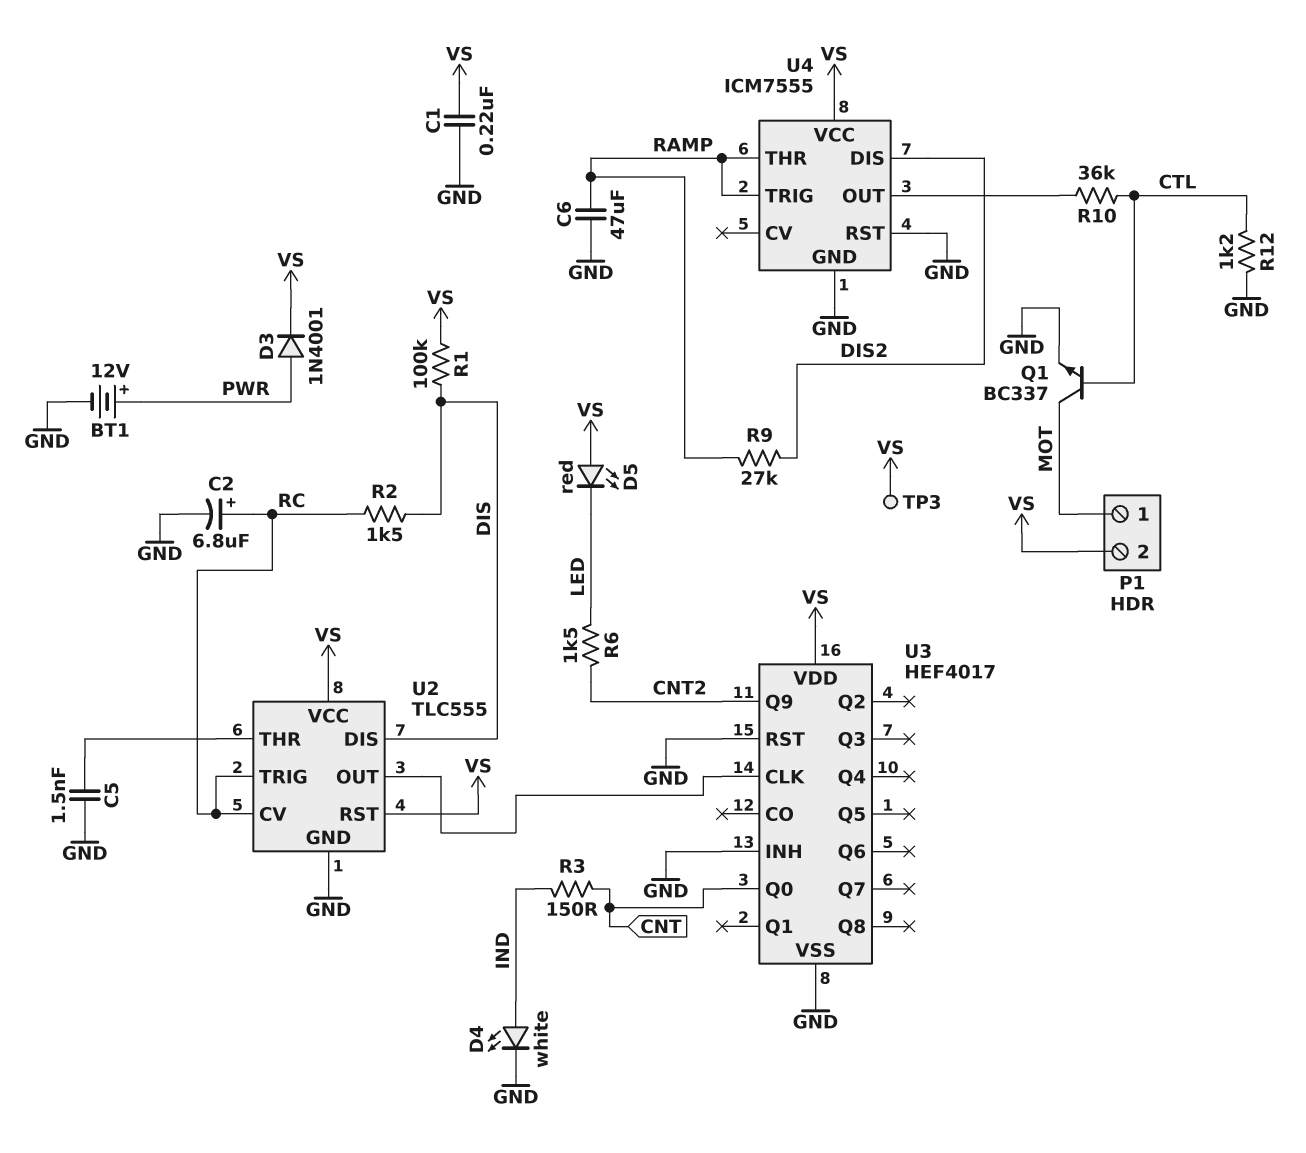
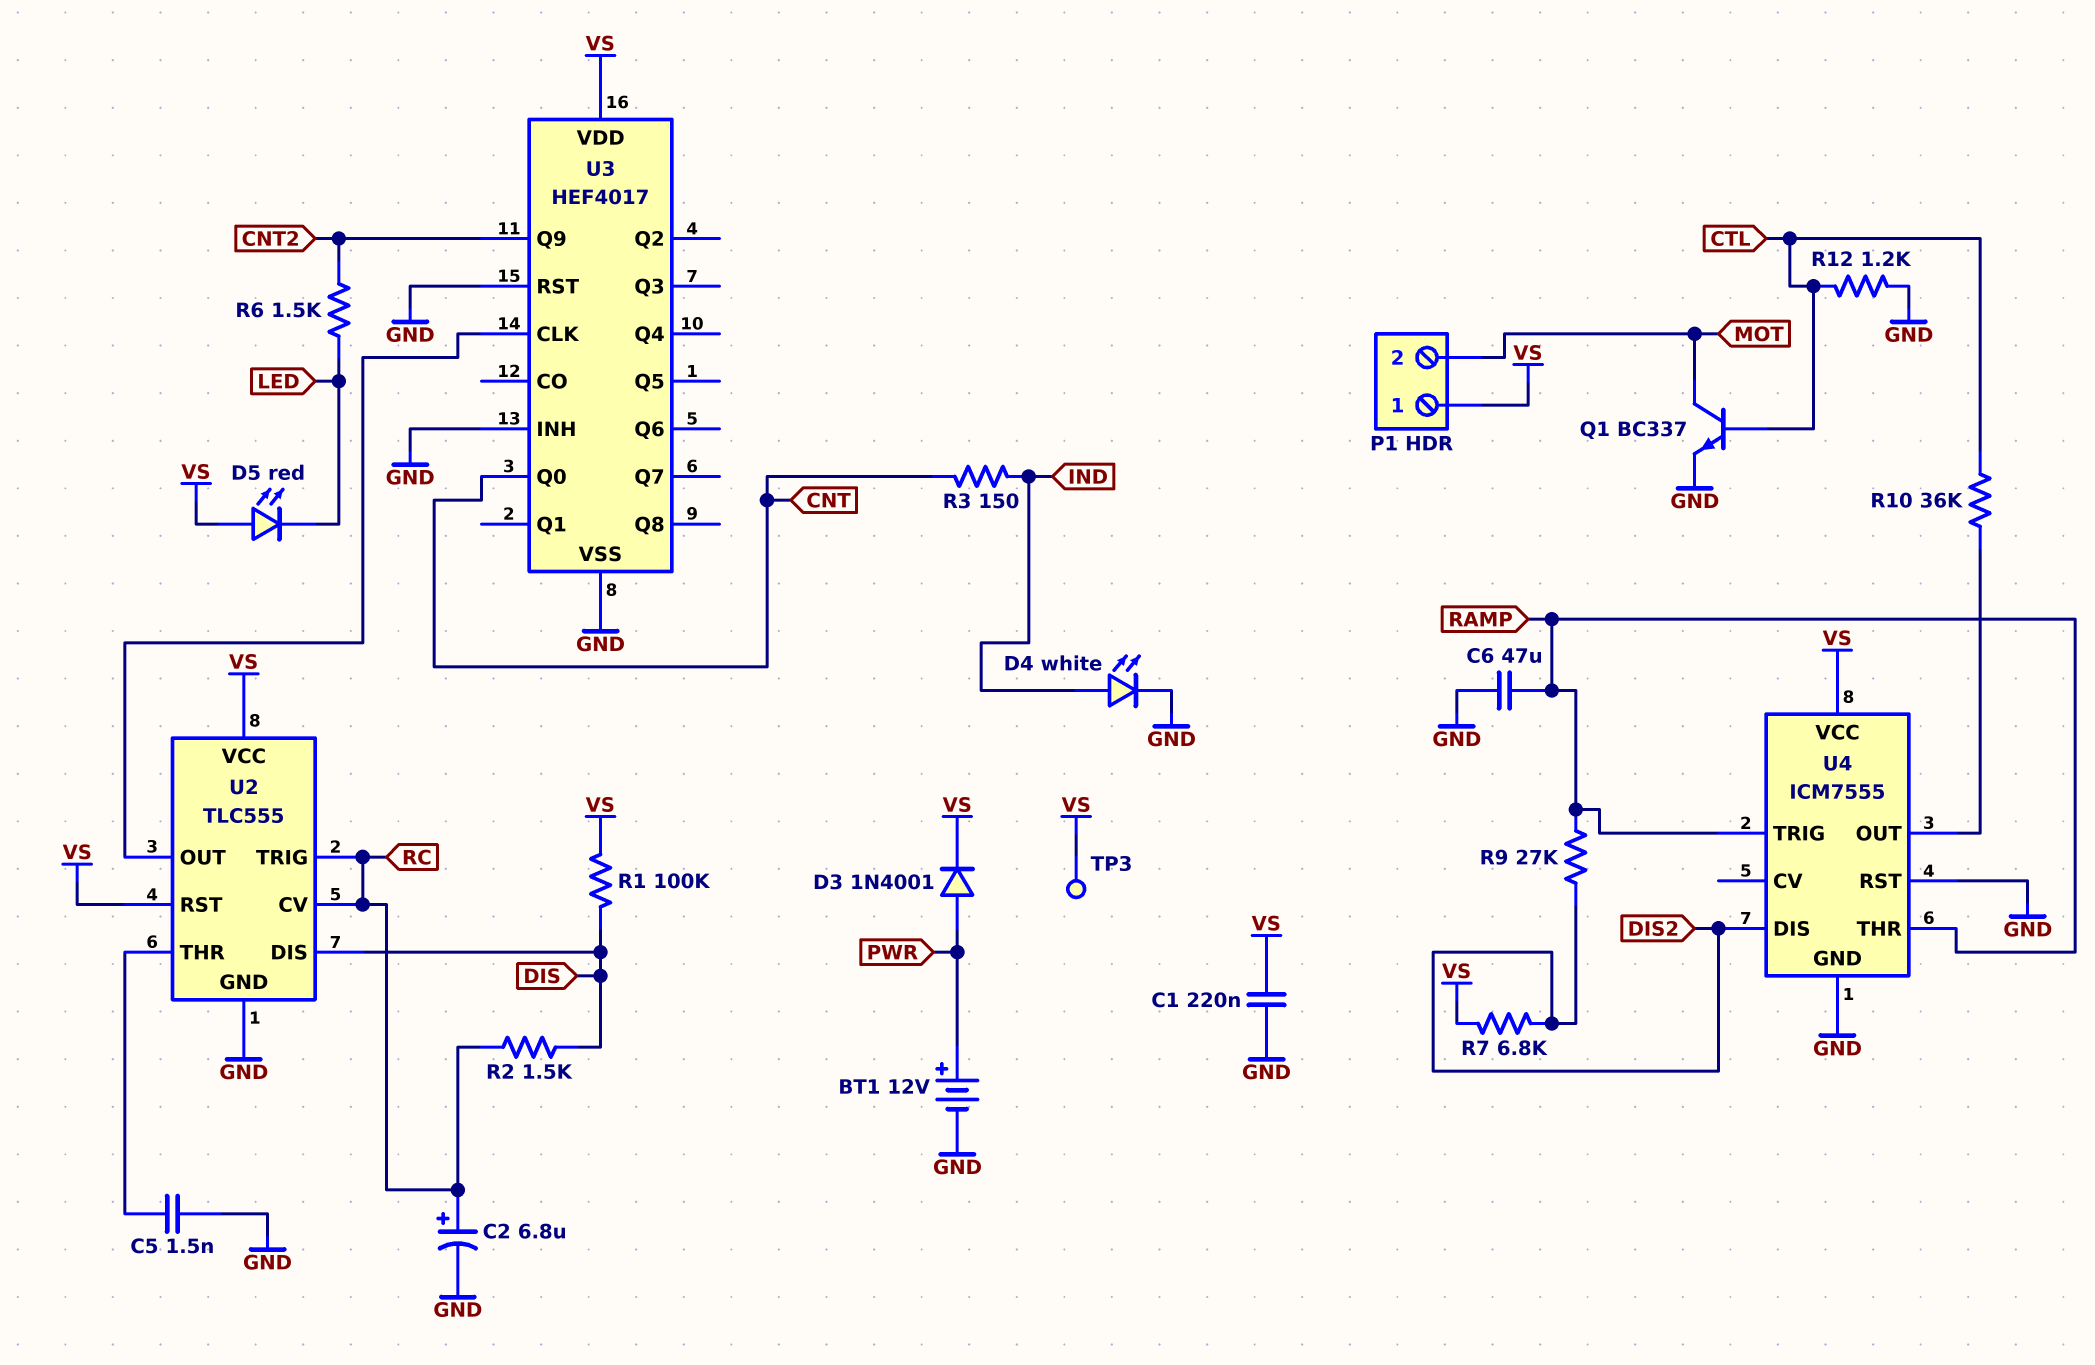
P1 pin 1: MOT -> VS
P1 pin 2: VS -> MOT
R7: none -> 6.8k (DIS2, VS)

